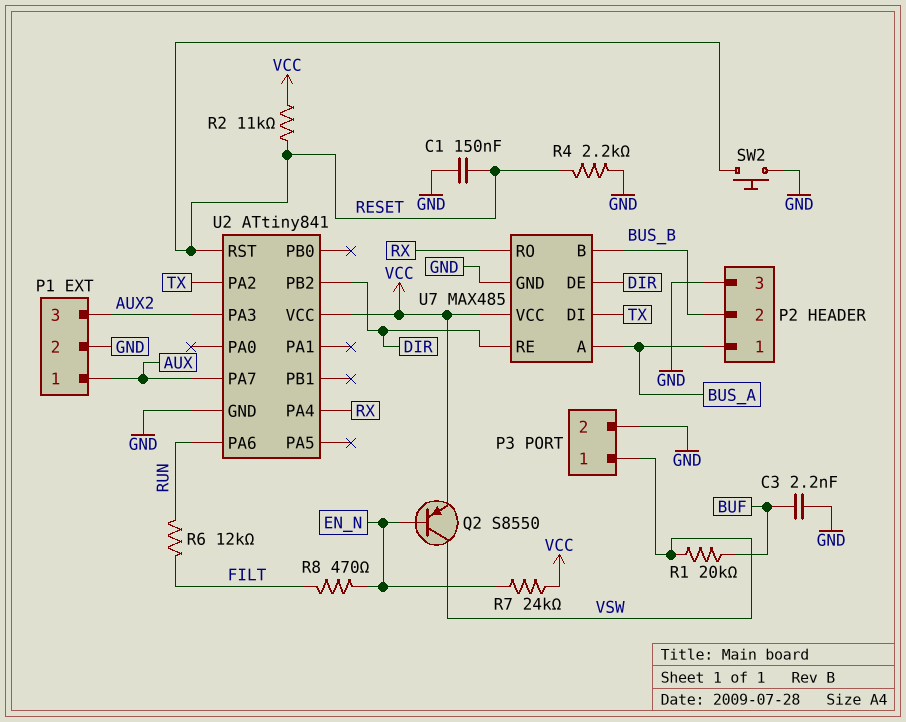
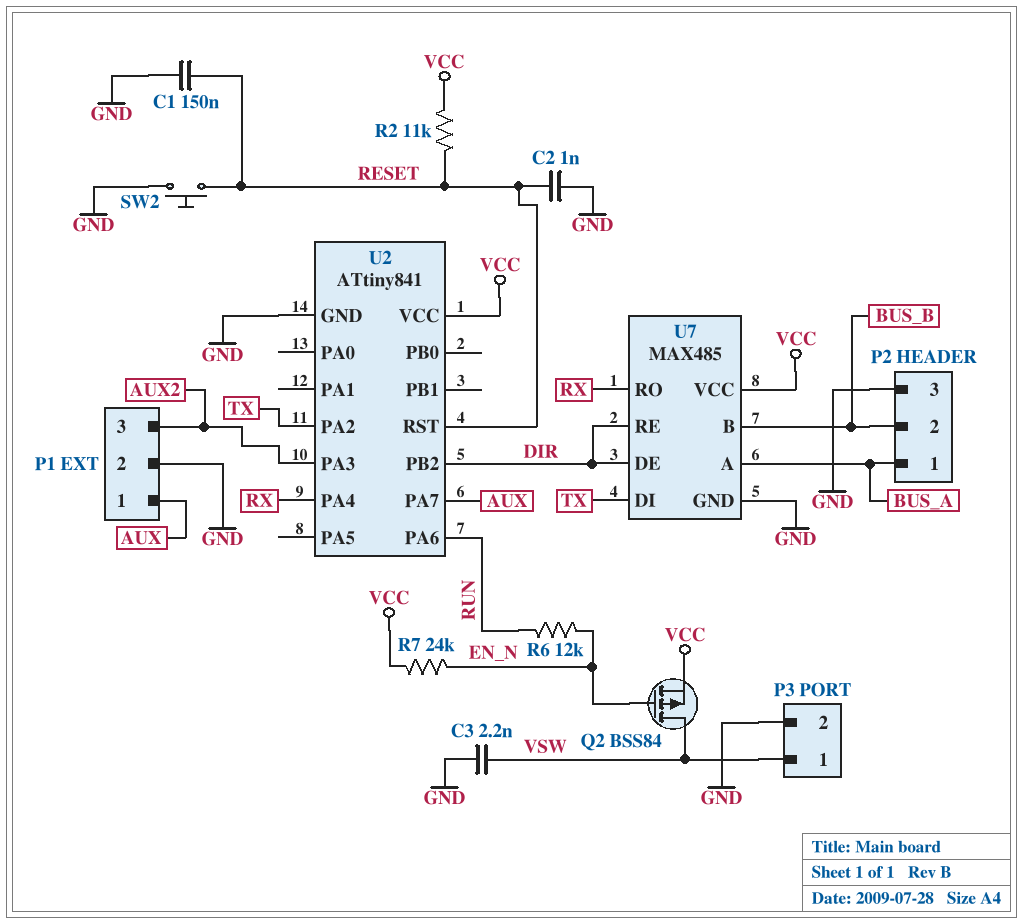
C2: none -> 1nF (GND, RESET)
C3: 2.2nF (BUF, GND) -> 2.2nF (GND, VSW)
Q2: PNP S8550 (B EN_N, C VSW, E VCC) -> PMOS BSS84 (G EN_N, D VSW, S VCC)
R1: 20k (BUF, VSW) -> none
R4: 2.2k (GND, RESET) -> none
R6: 12k (FILT, RUN) -> 12k (EN_N, RUN)
R8: 470 (EN_N, FILT) -> none

